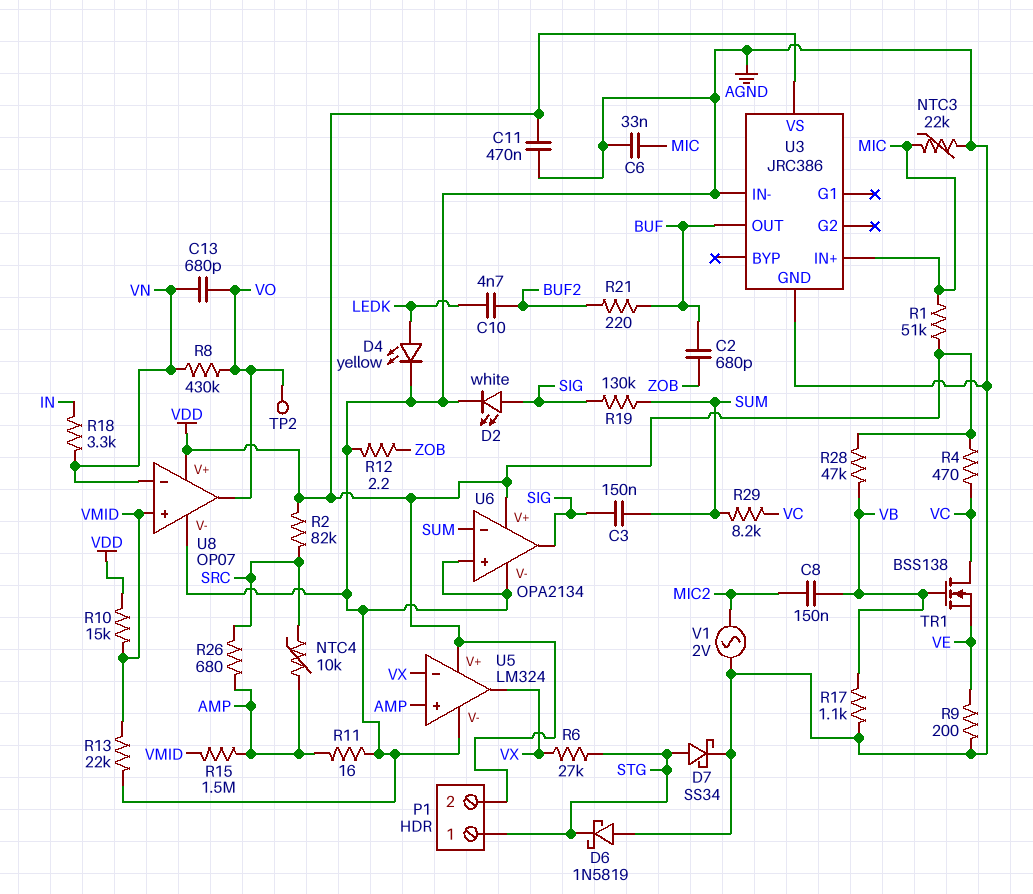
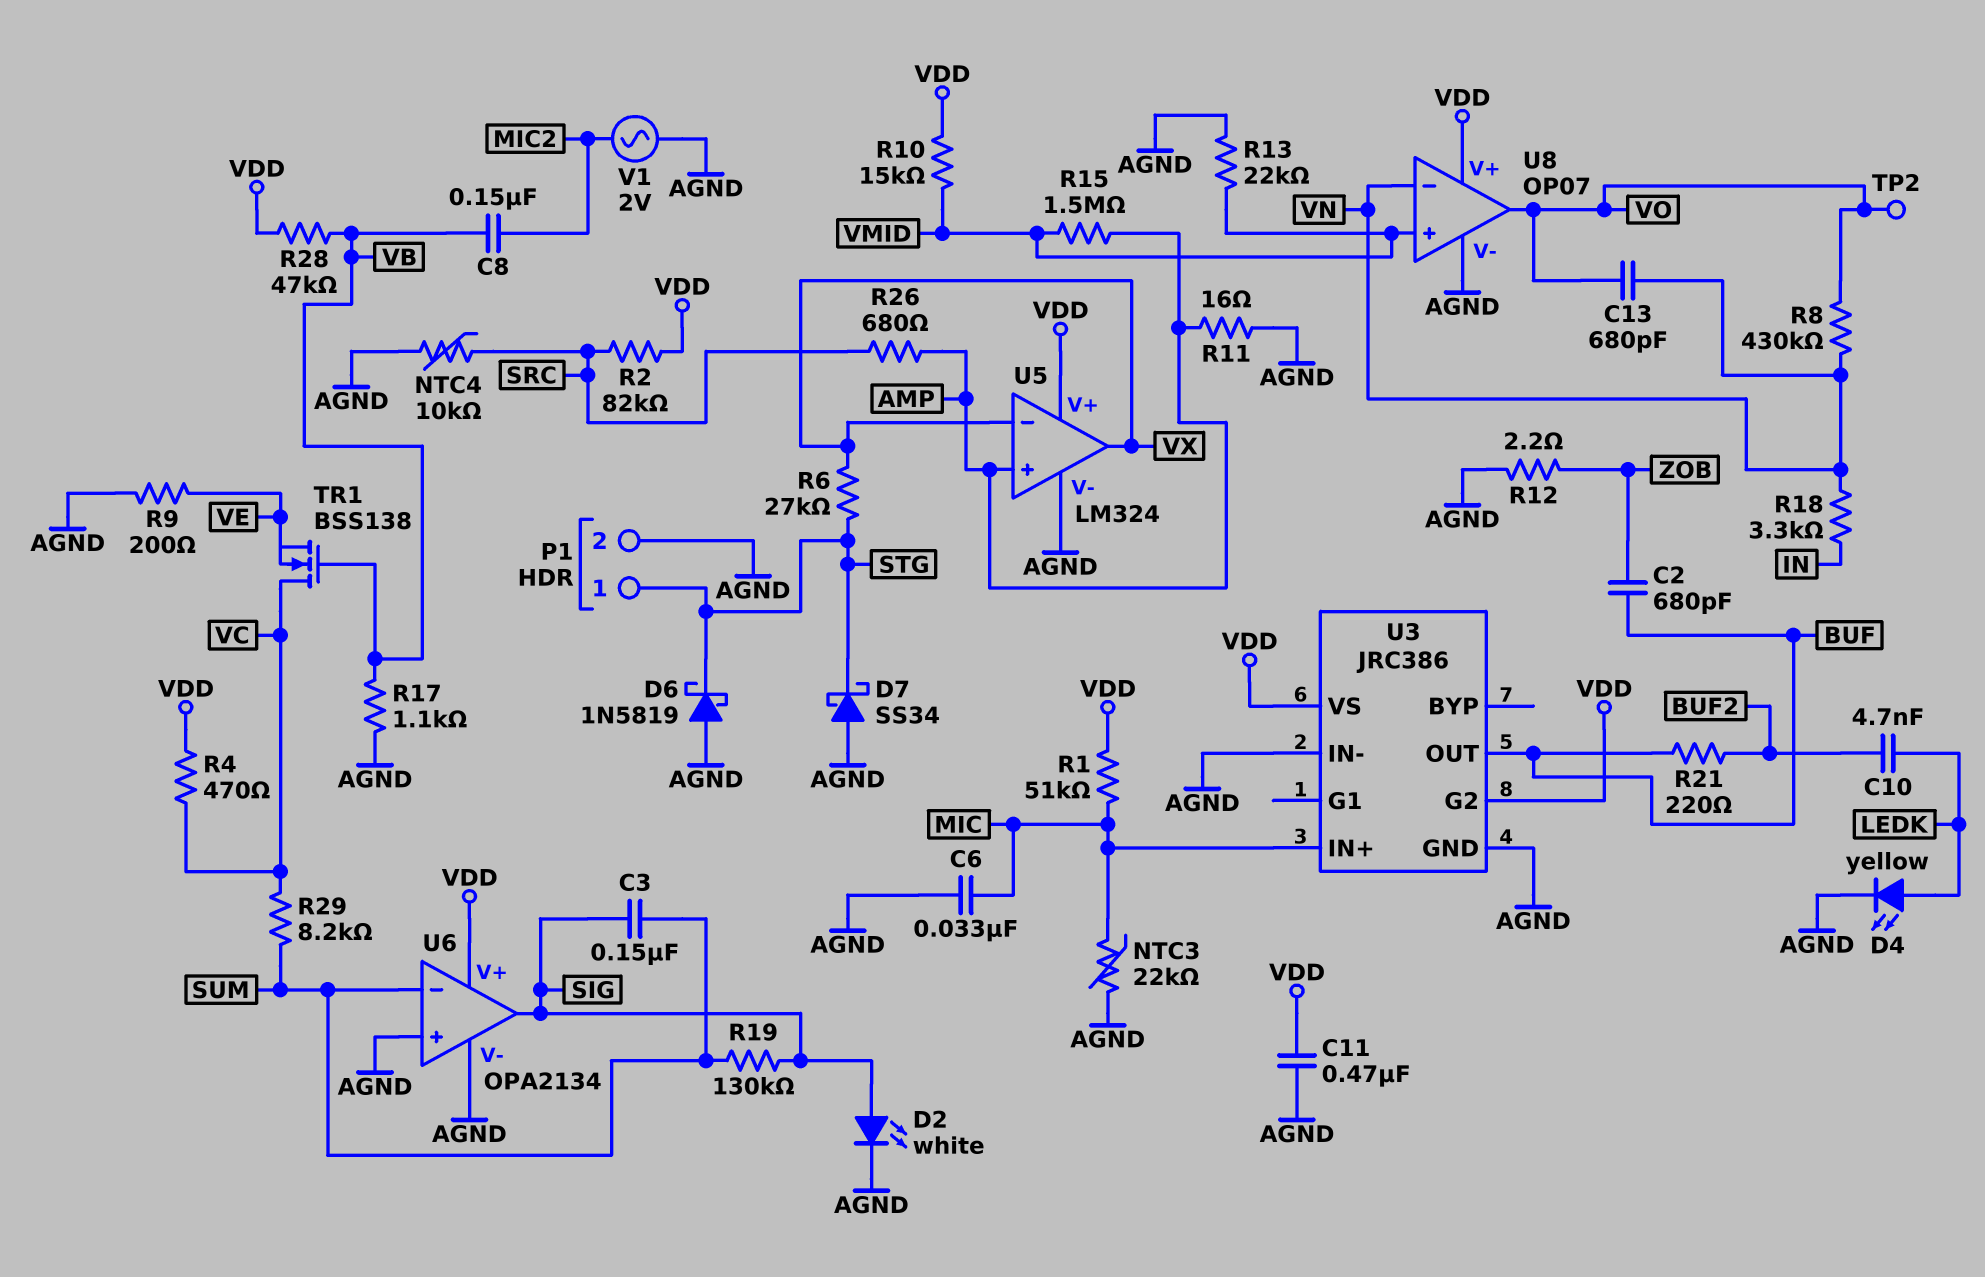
D7: schottky SS34 (A STG, K AGND) -> schottky SS34 (A AGND, K STG)
NTC4: 10k (AMP, SRC) -> 10k (AGND, SRC)
P1 pin 2: VDD -> AGND
U3 pin G2: none -> VDD

